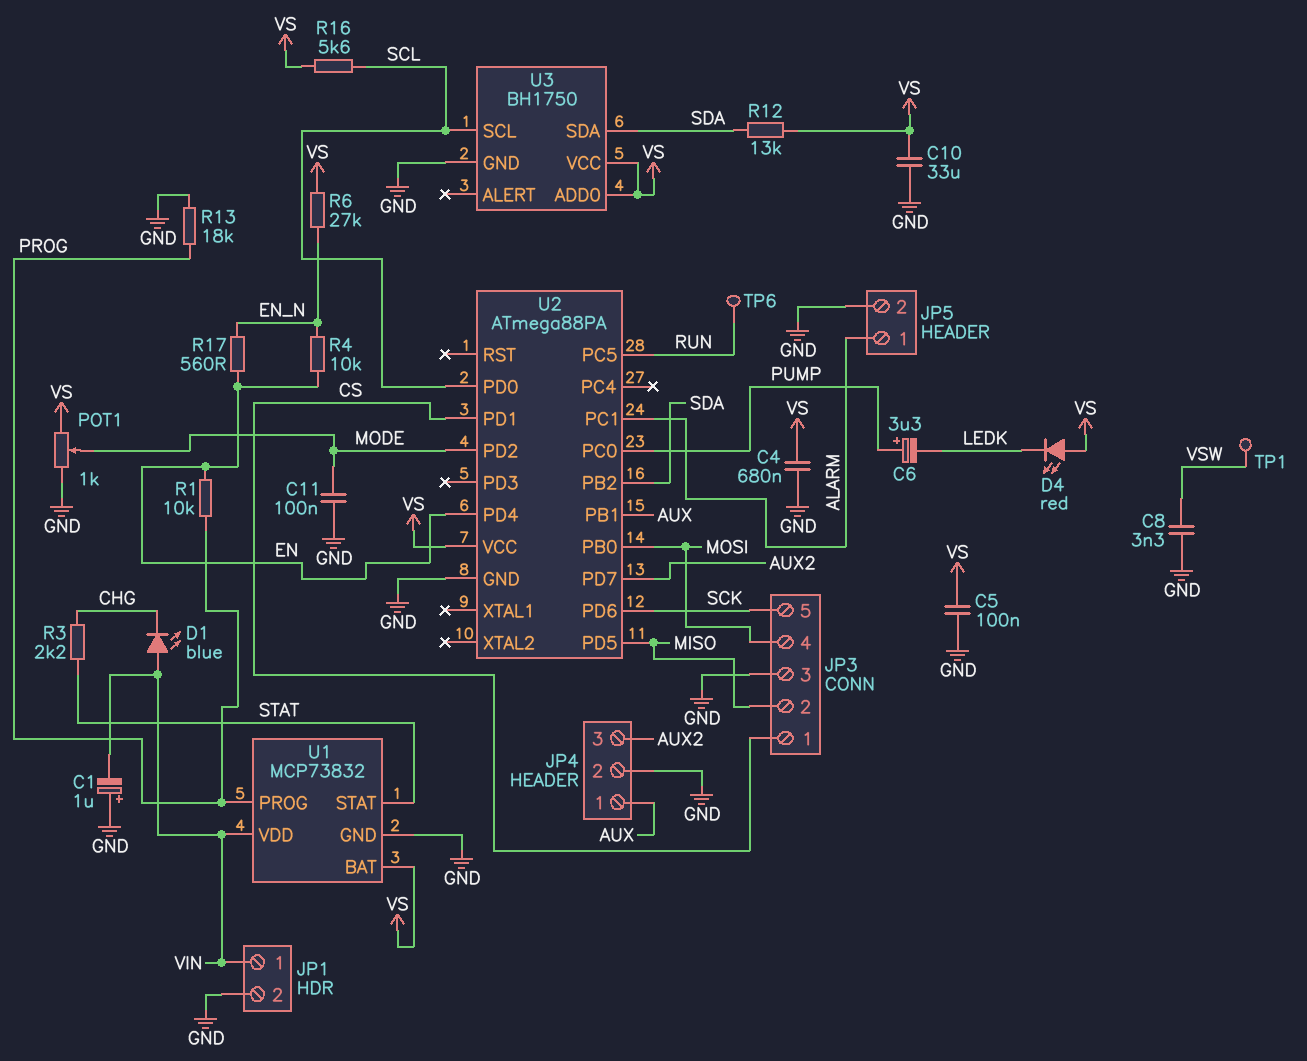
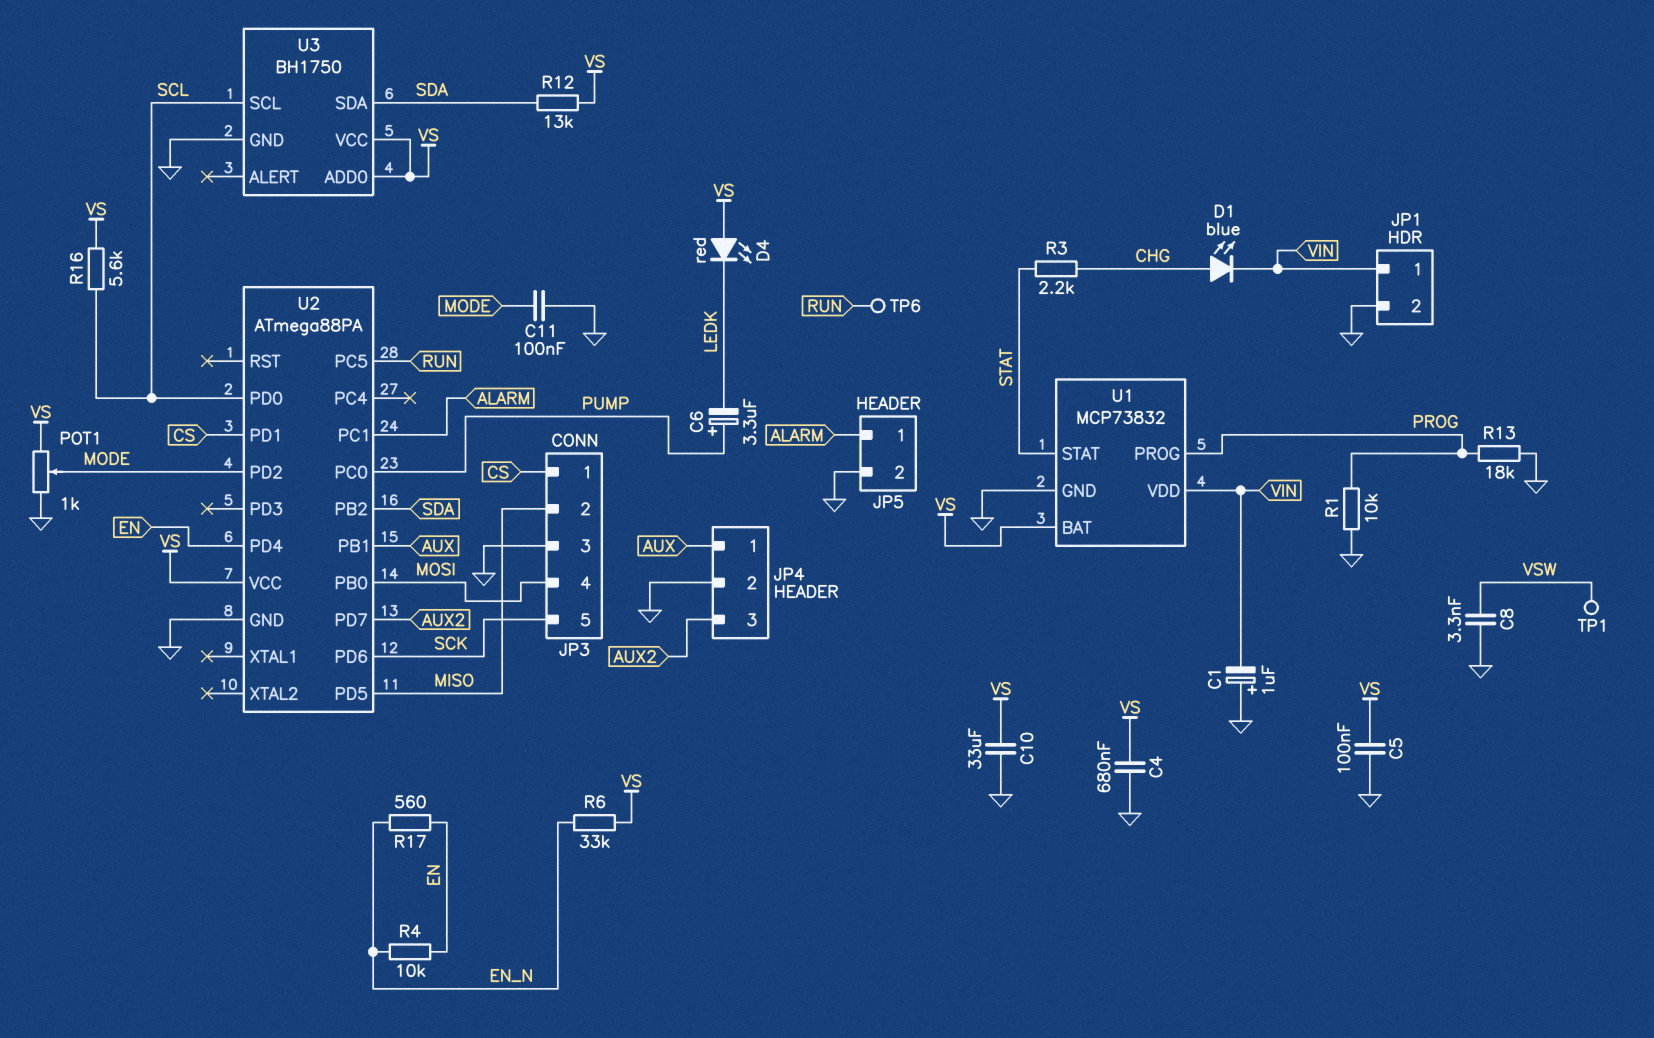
D1: LED blue (A VIN, K CHG) -> LED blue (A CHG, K VIN)
R1: 10k (EN, PROG) -> 10k (GND, PROG)
R6: 27k (EN_N, VS) -> 33k (EN_N, VS)

